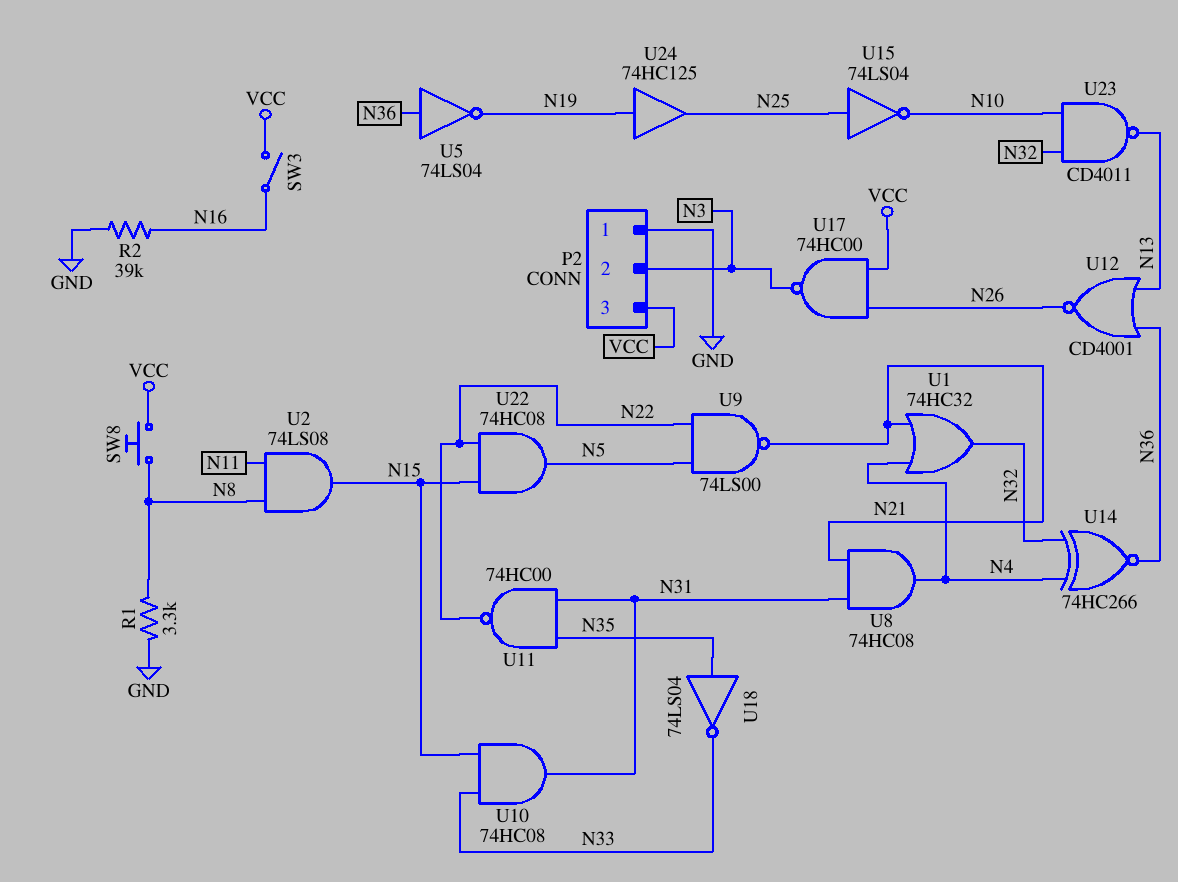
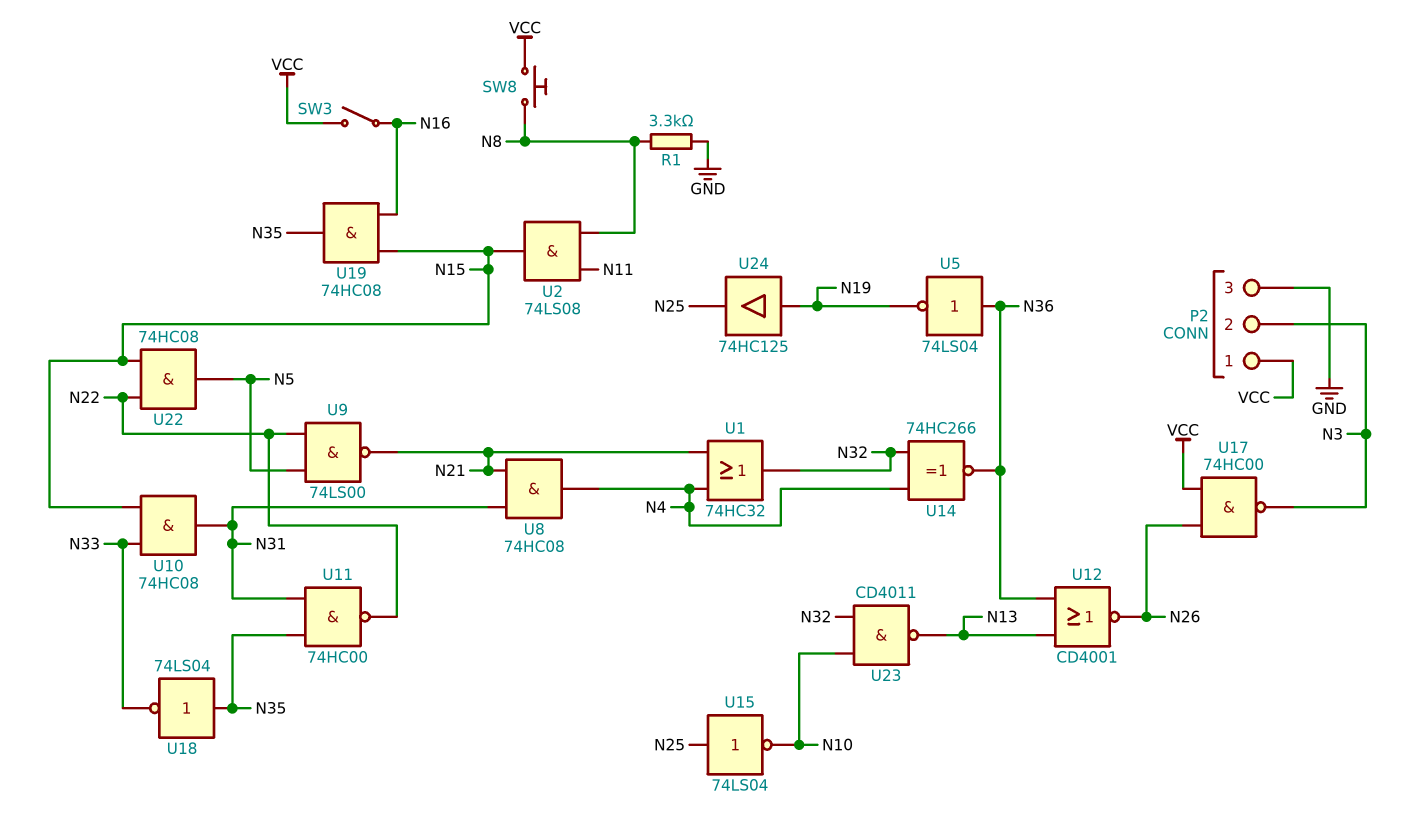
P2 pin 1: GND -> VCC
P2 pin 3: VCC -> GND
R2: 39k (GND, N16) -> none
U19: none -> AND 74HC08 (in N15, in N16, out N35)

